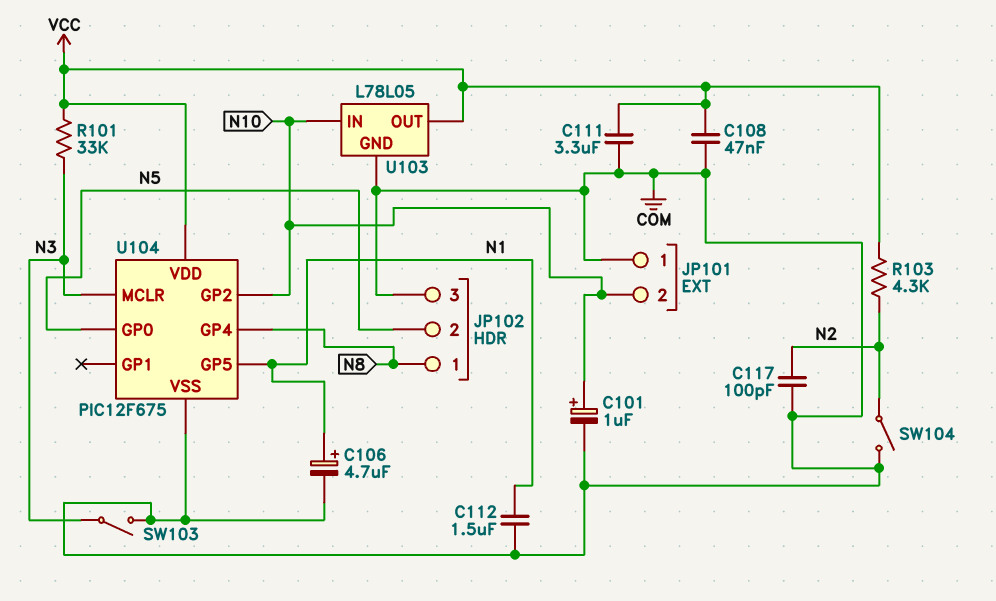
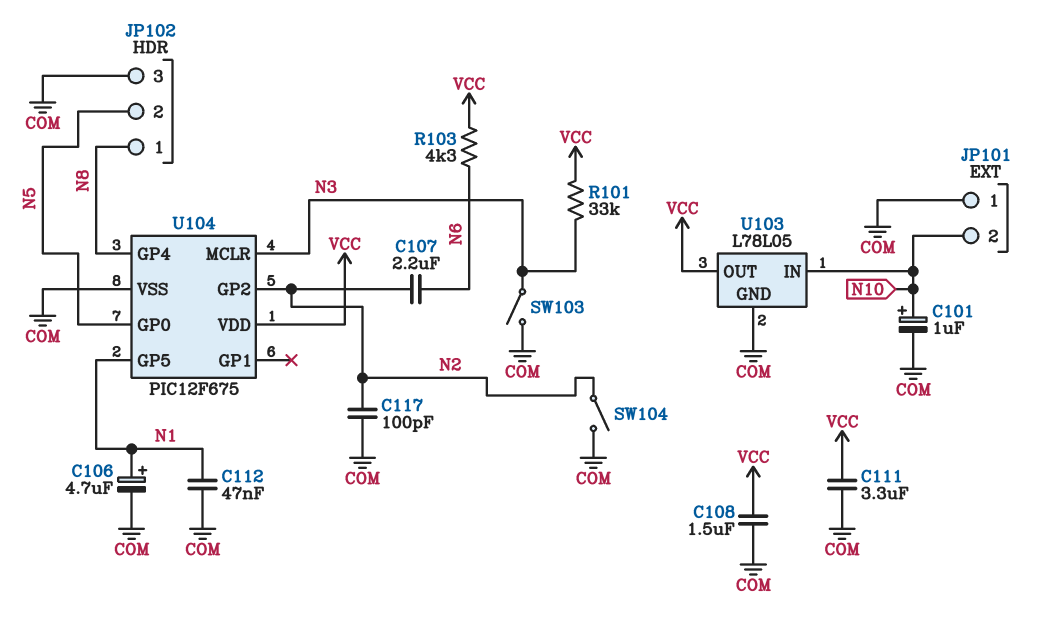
C107: none -> 2.2uF (N2, N6)
C108: 47nF (COM, VCC) -> 1.5uF (COM, VCC)
C112: 1.5uF (COM, N1) -> 47nF (COM, N1)
R103: 4.3k (N2, VCC) -> 4.3k (N6, VCC)
U104 pin GP2: N10 -> N2

